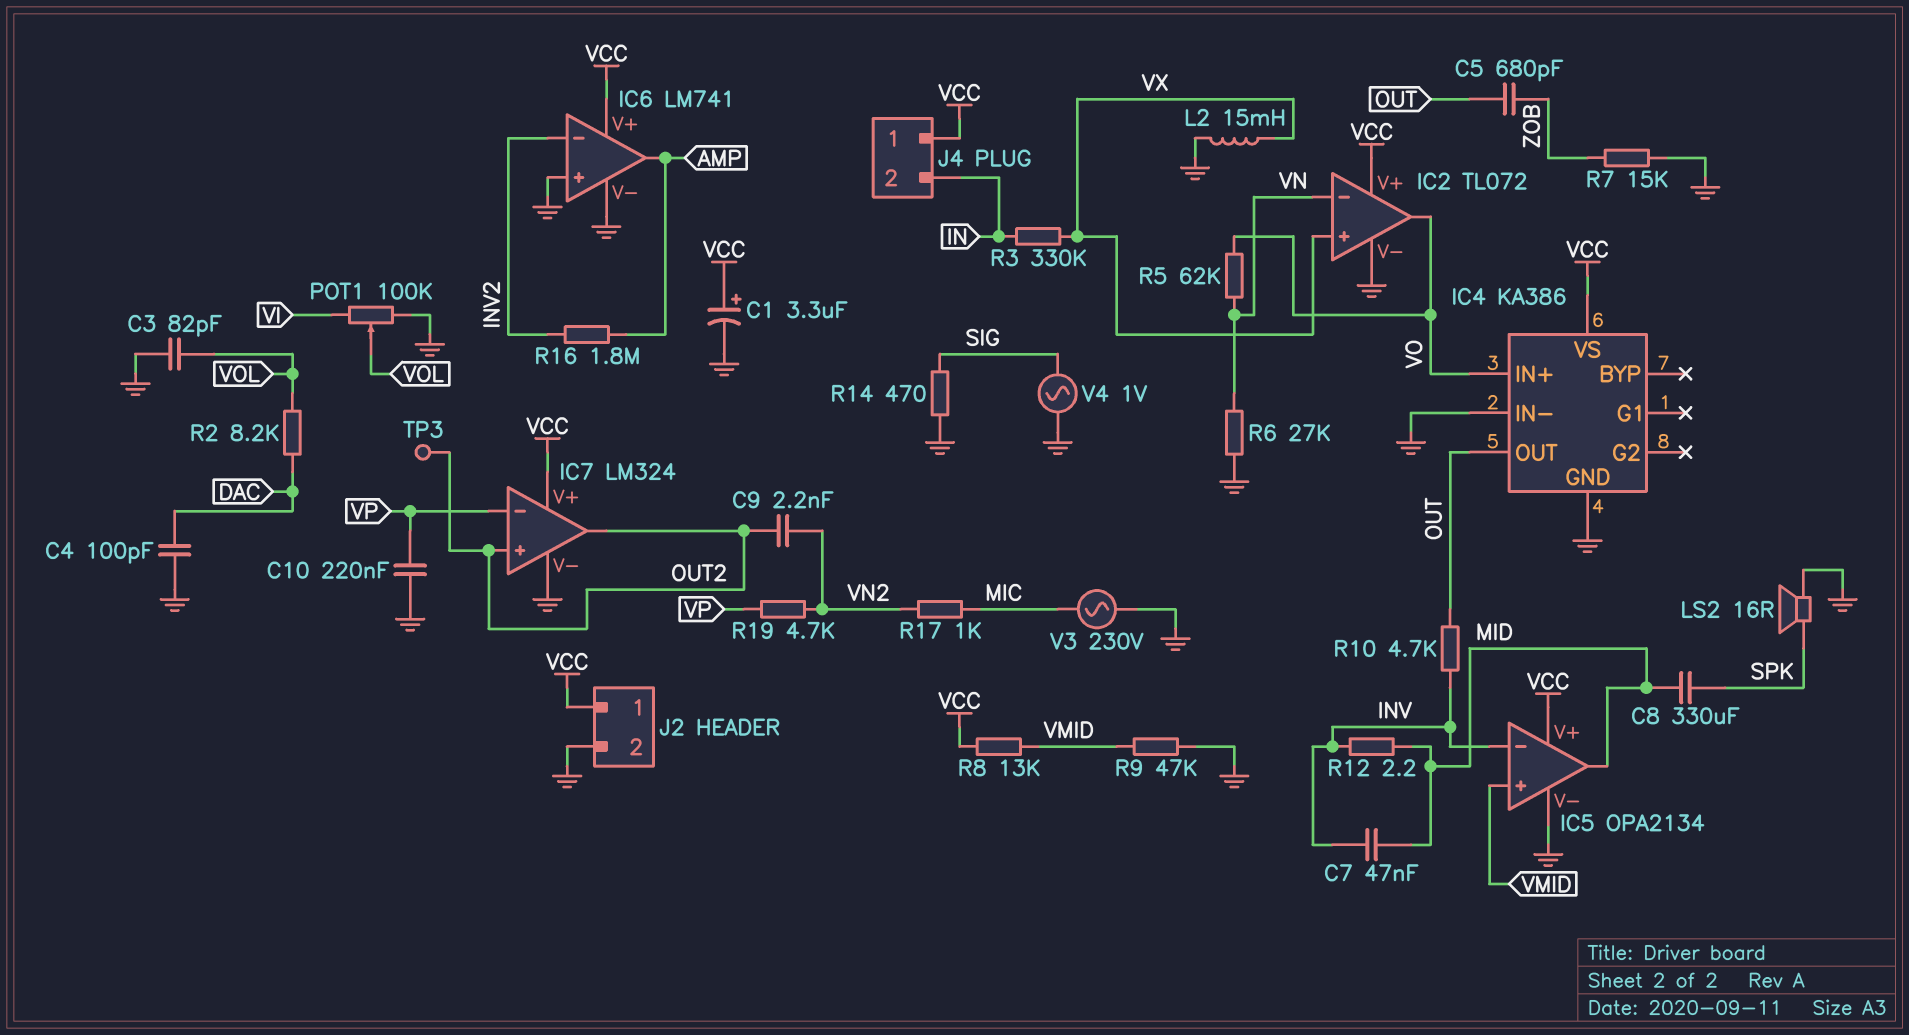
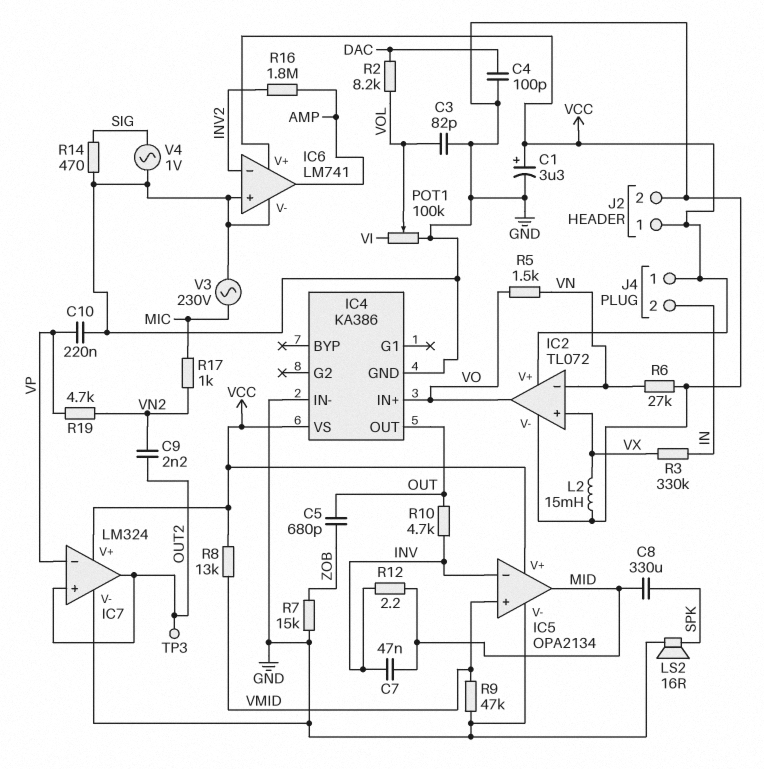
R5: 62k (VN, VO) -> 1.5k (VN, VO)

